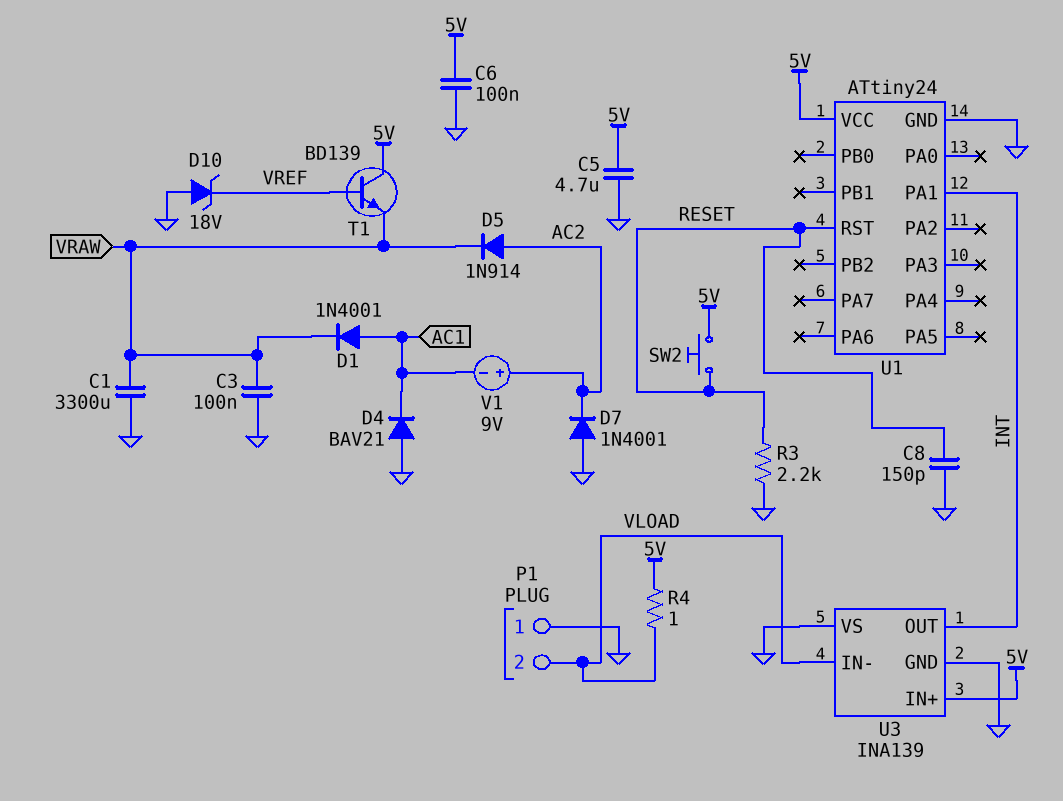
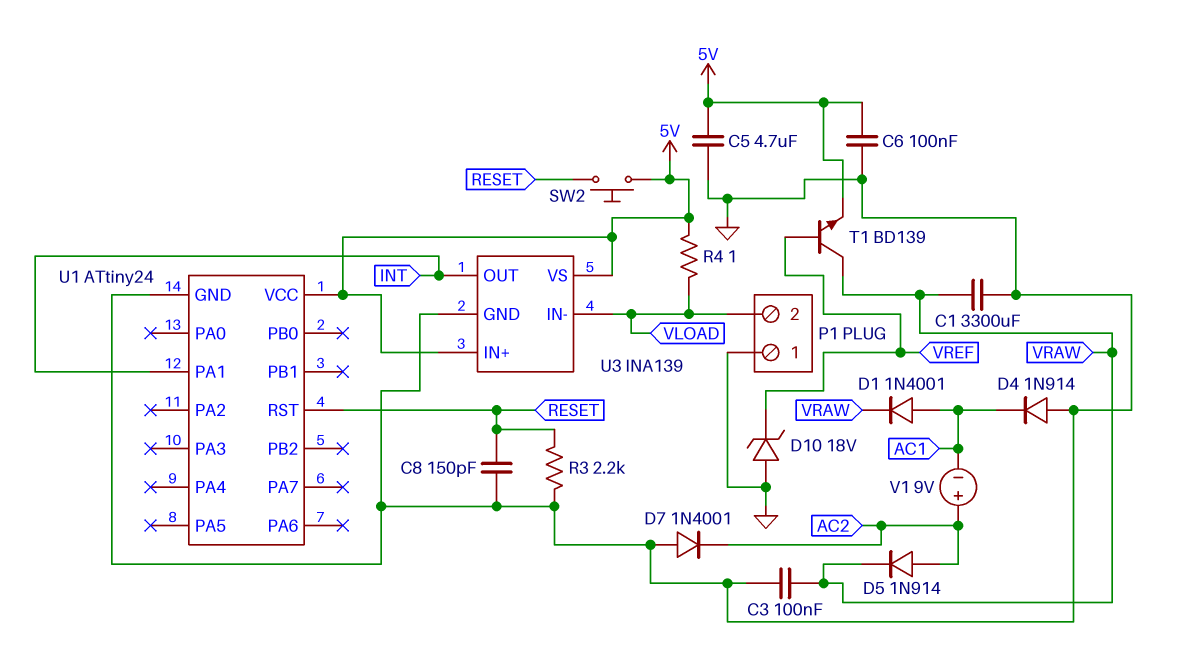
D4: diode BAV21 (A GND, K AC1) -> diode 1N914 (A GND, K AC1)
T1: NPN BD139 (B VREF, C 5V, E VRAW) -> NPN BD139 (B VREF, C VRAW, E 5V)
U3 pin VS: GND -> 5V

